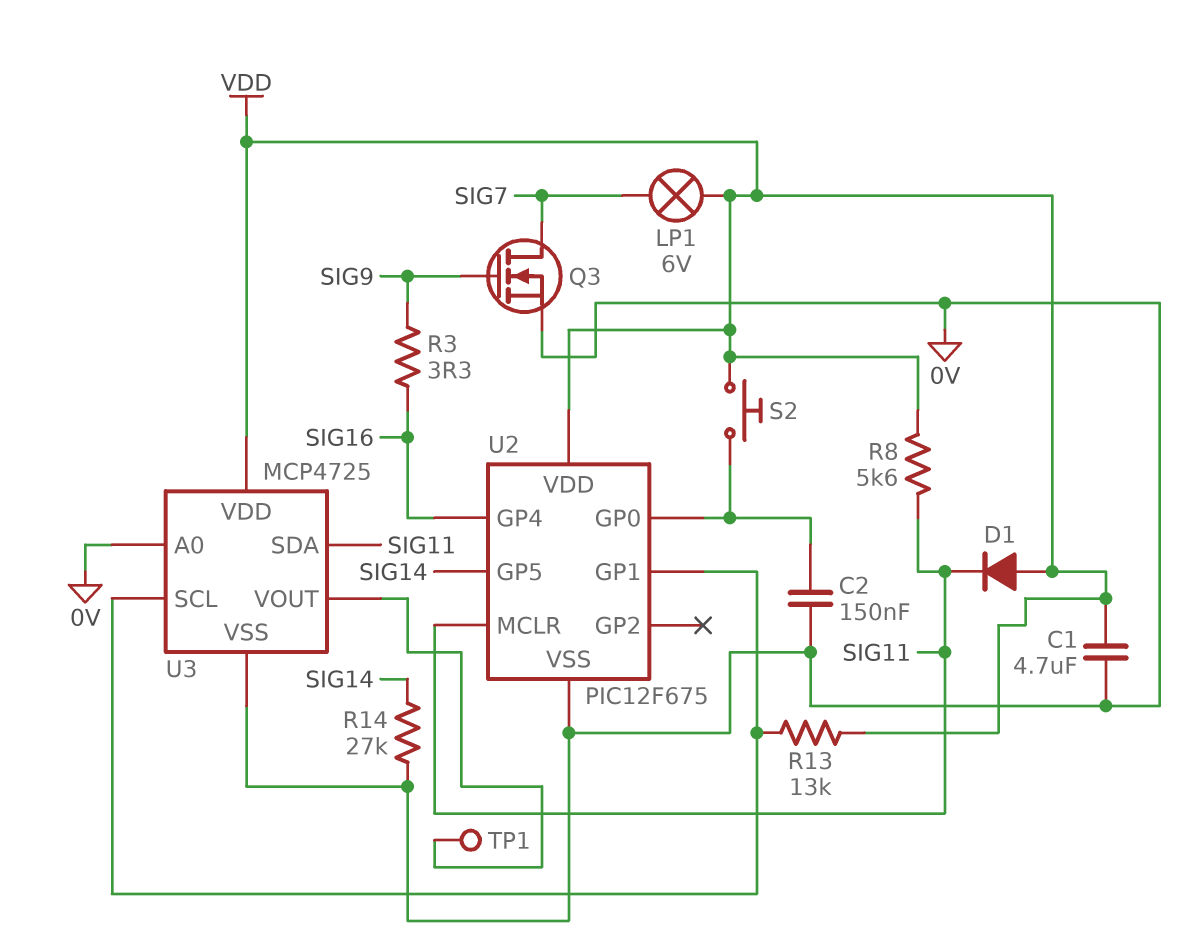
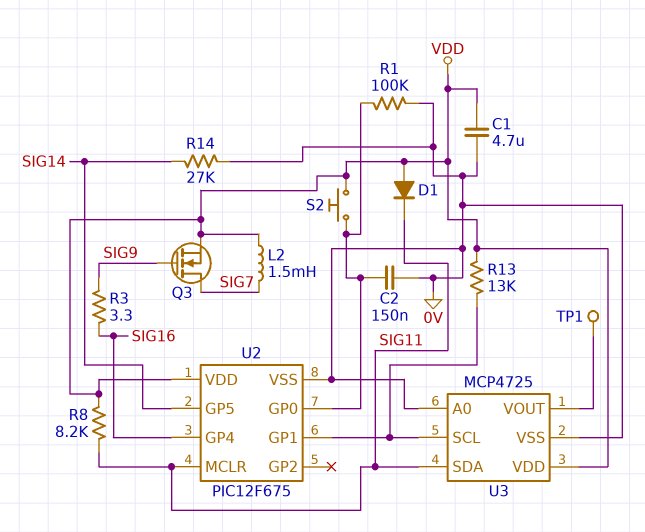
L2: none -> 1.5mH (SIG7, VDD)
LP1: lamp 6V (SIG7, VDD) -> none
Q3: NMOS (G SIG9, D SIG7, S 0V) -> NMOS (G SIG9, D SIG7, S VDD)
R1: none -> 100k (0V, U2/GP0)
R8: 5.6k (SIG11, VDD) -> 8.2k (SIG11, VDD)

